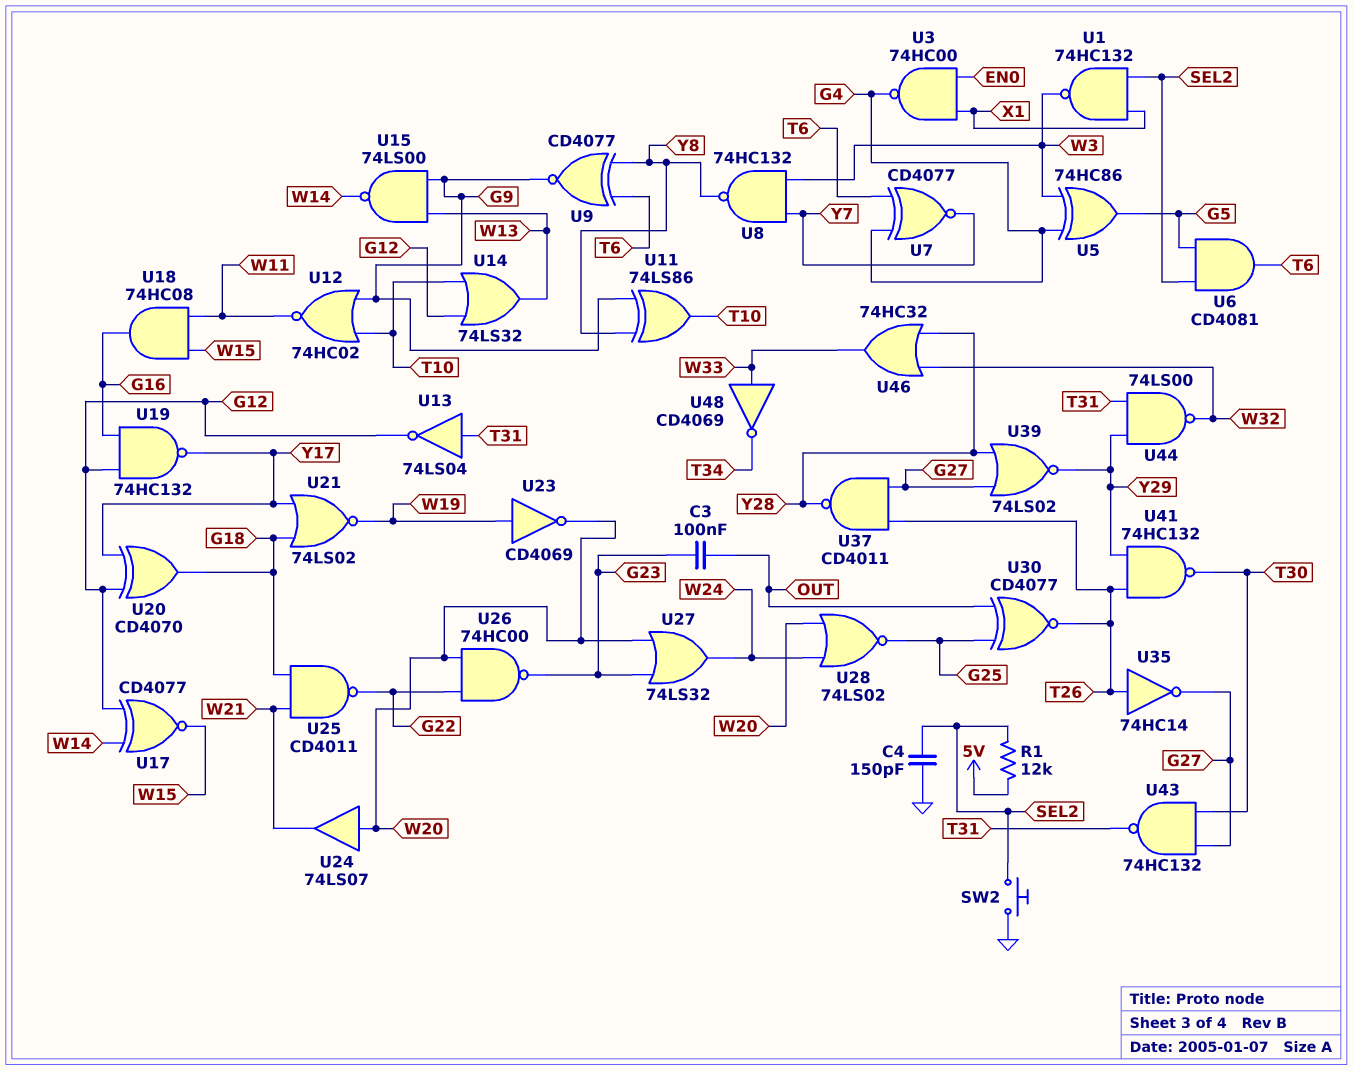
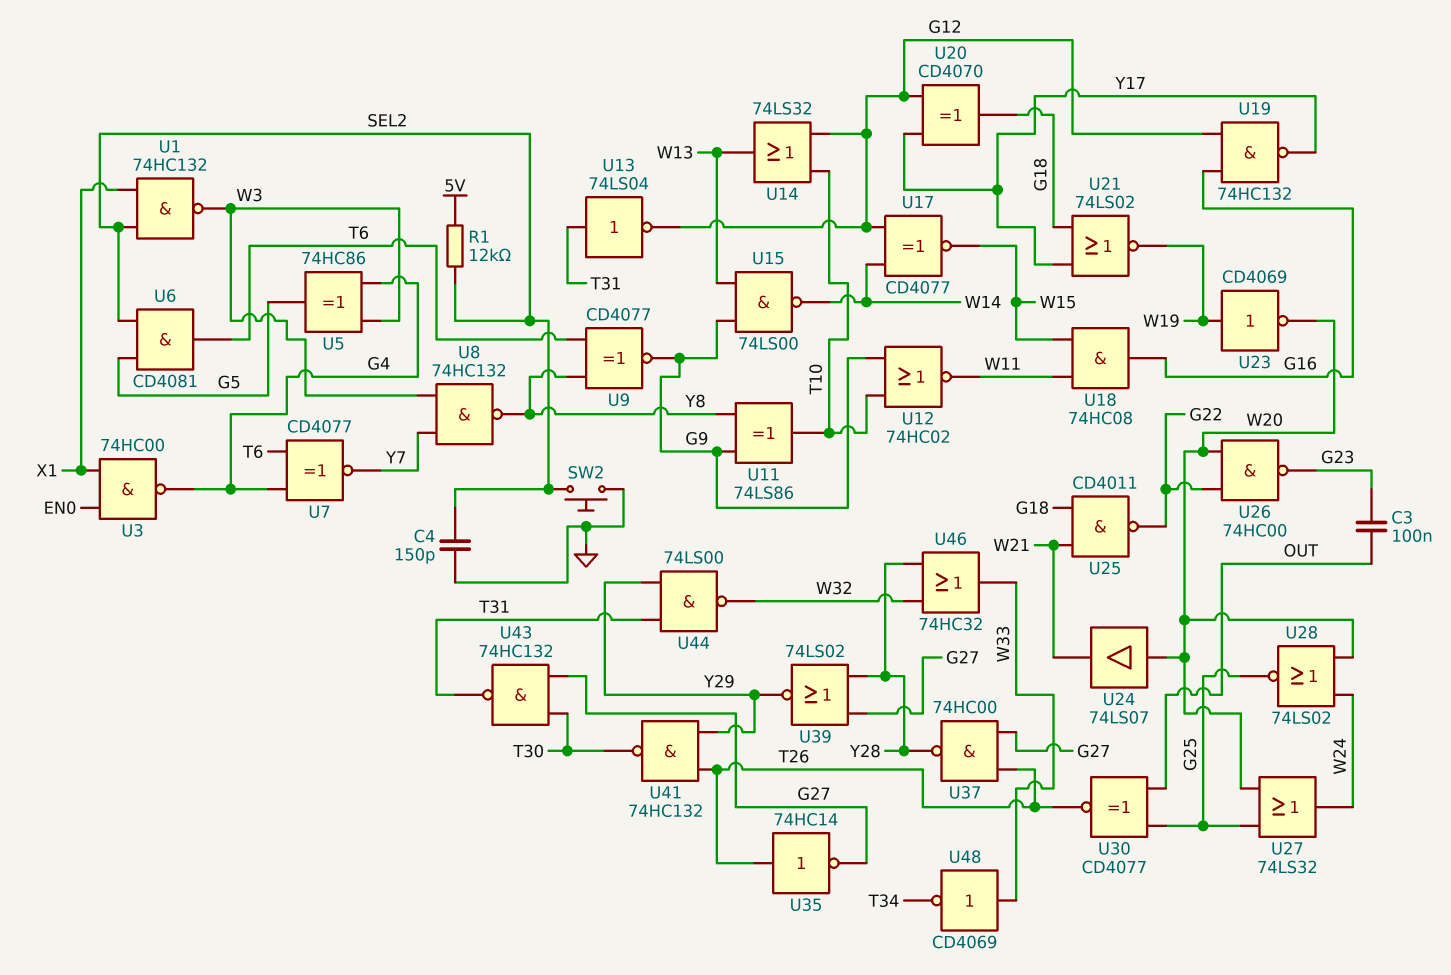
U27: OR 74LS32 (in G23, in W20, out W24) -> OR 74LS32 (in G25, in W20, out W24)
U37: NAND CD4011 (in G27, in T26, out Y28) -> NAND 74HC00 (in G27, in T26, out Y28)

